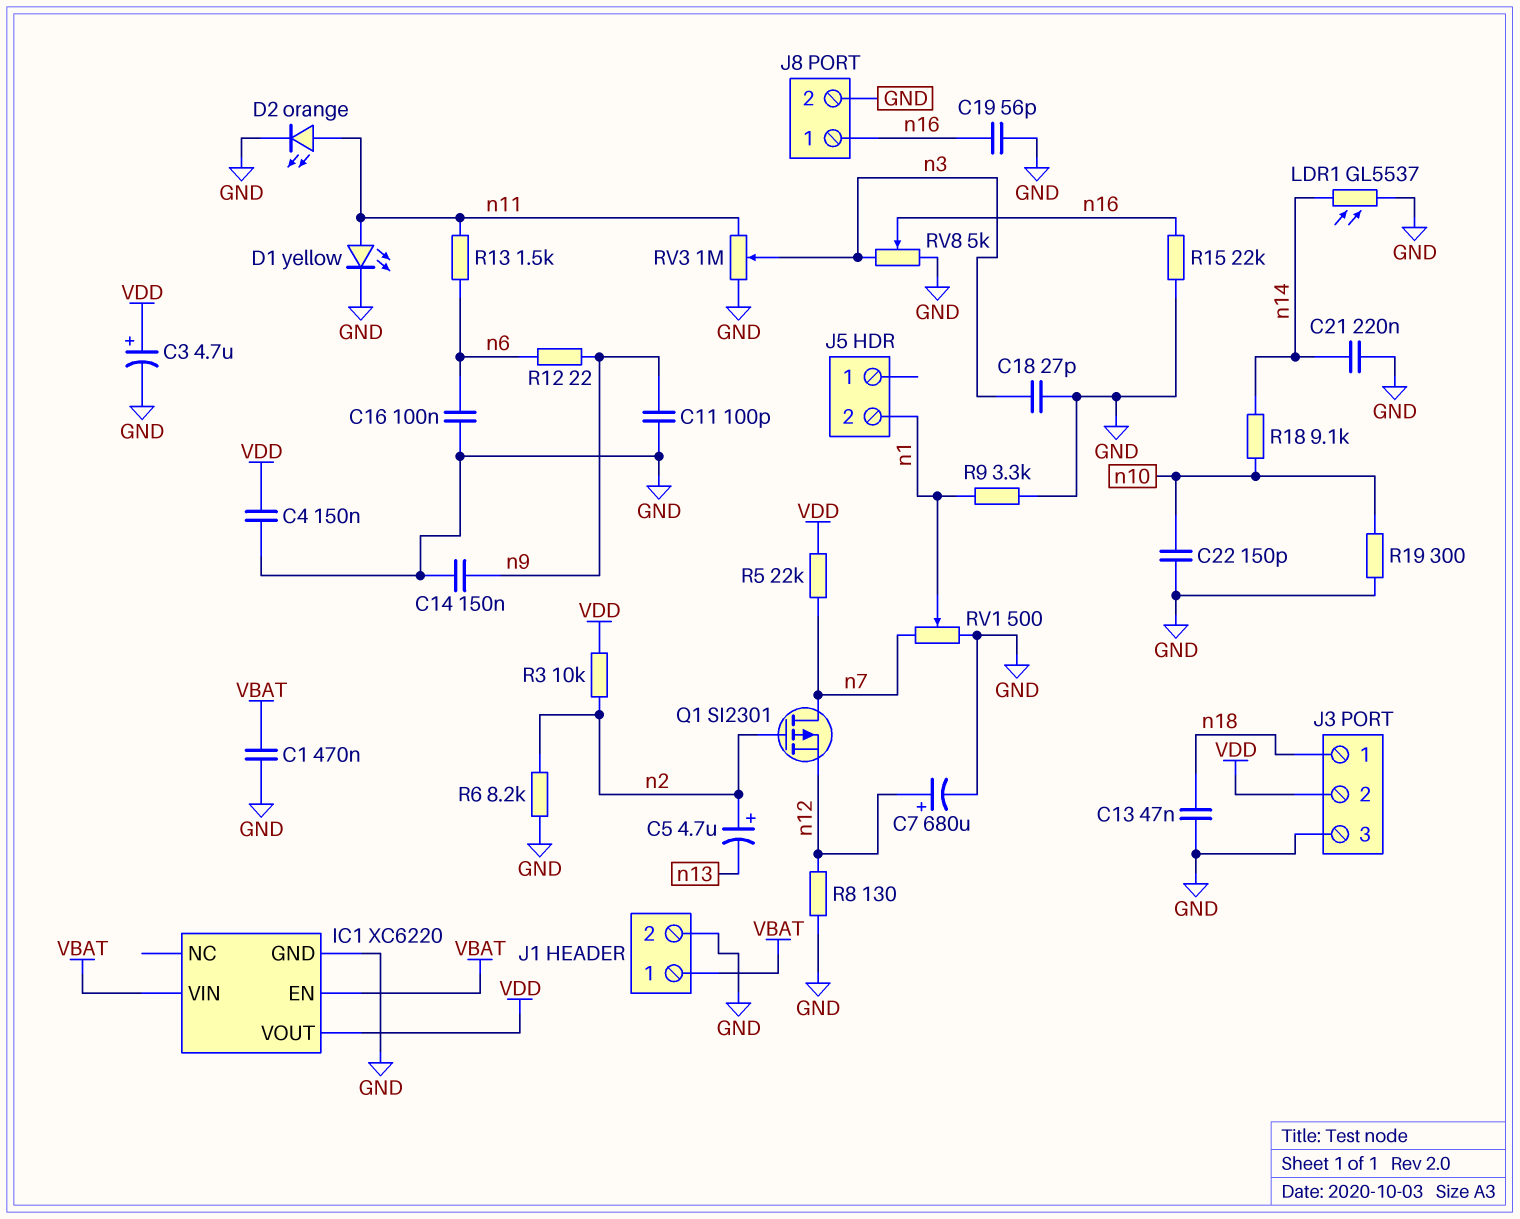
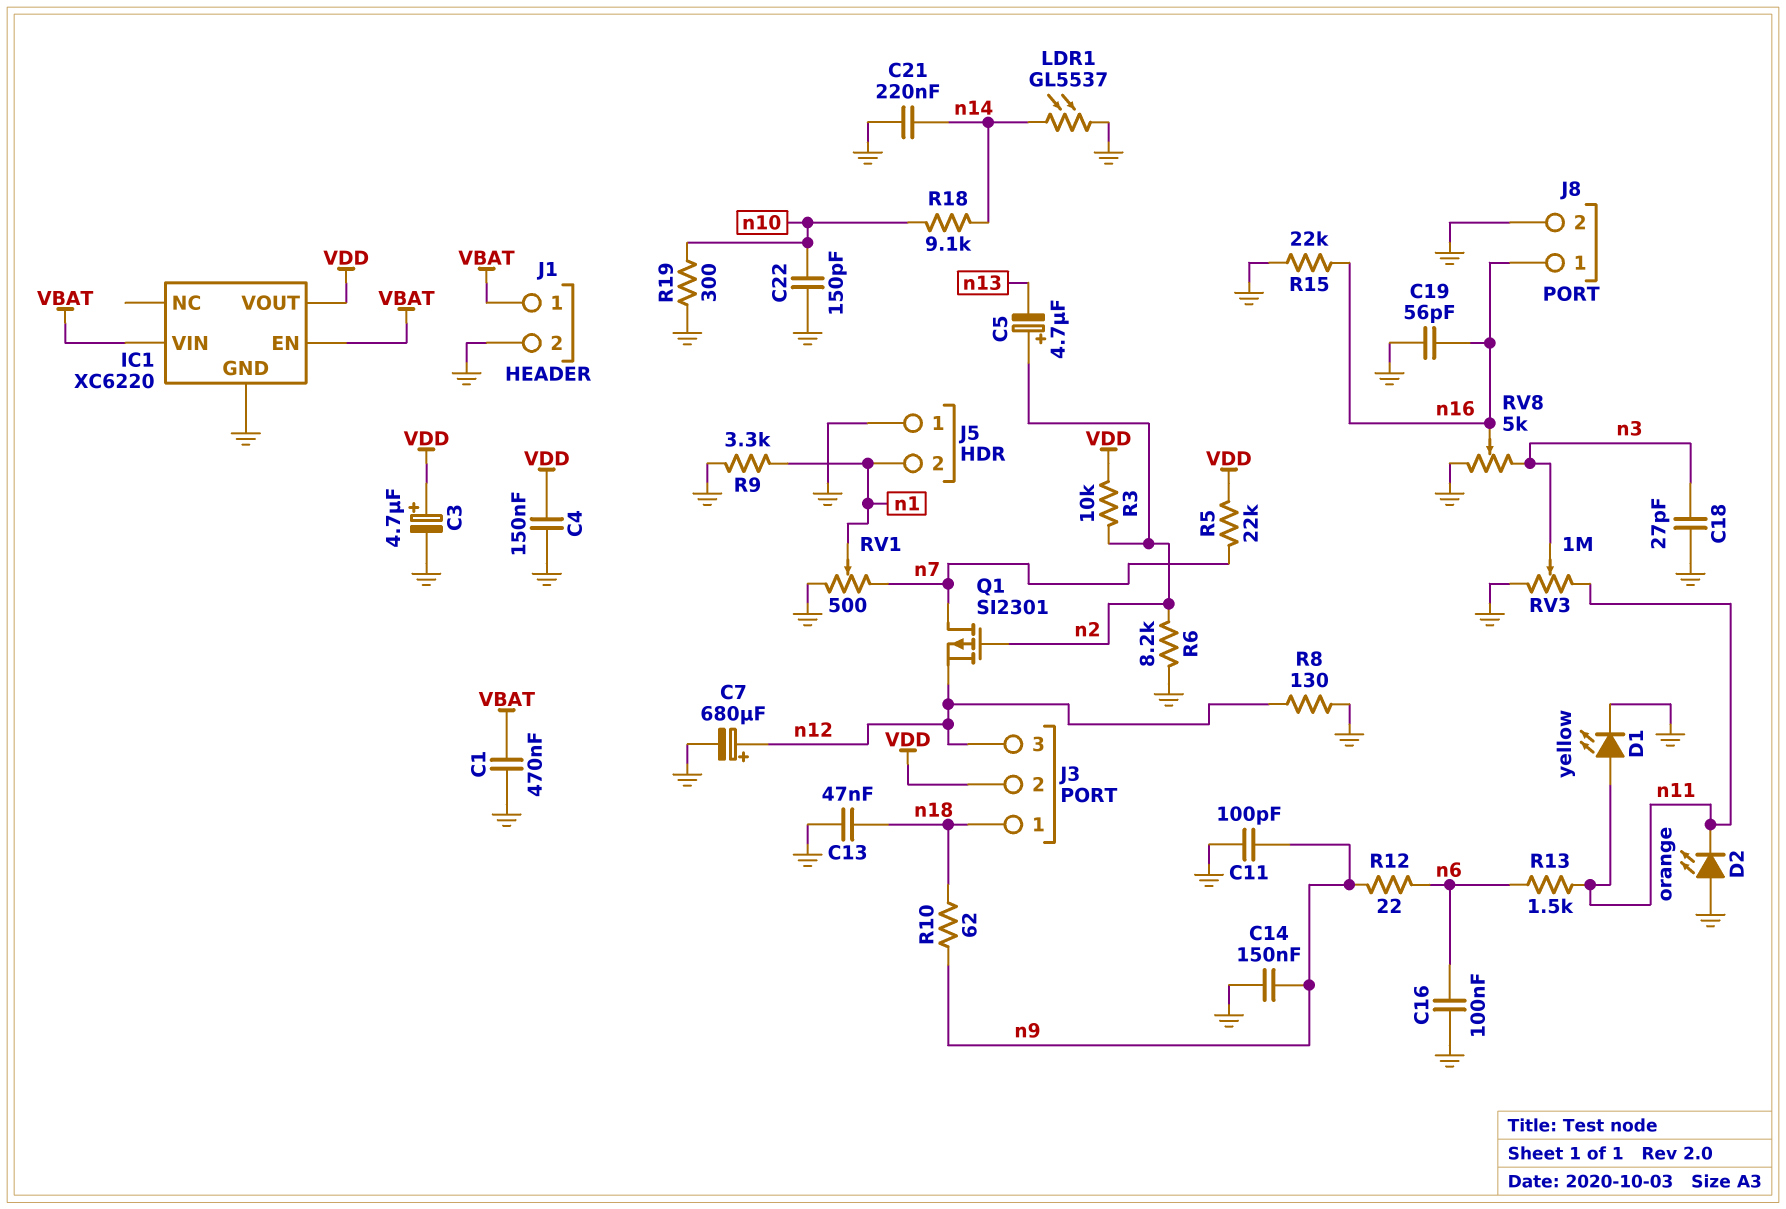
D2: LED orange (A n11, K GND) -> LED orange (A GND, K n11)
J3 pin 3: GND -> n12
J5 pin 1: none -> GND
R10: none -> 62 (n9, n18)

